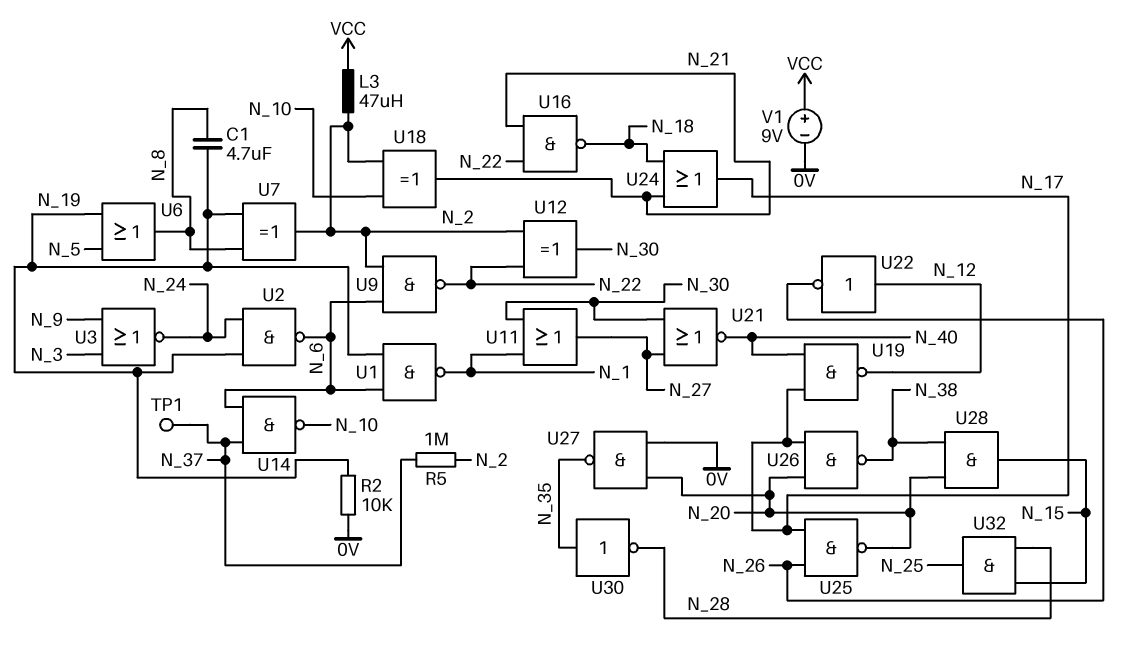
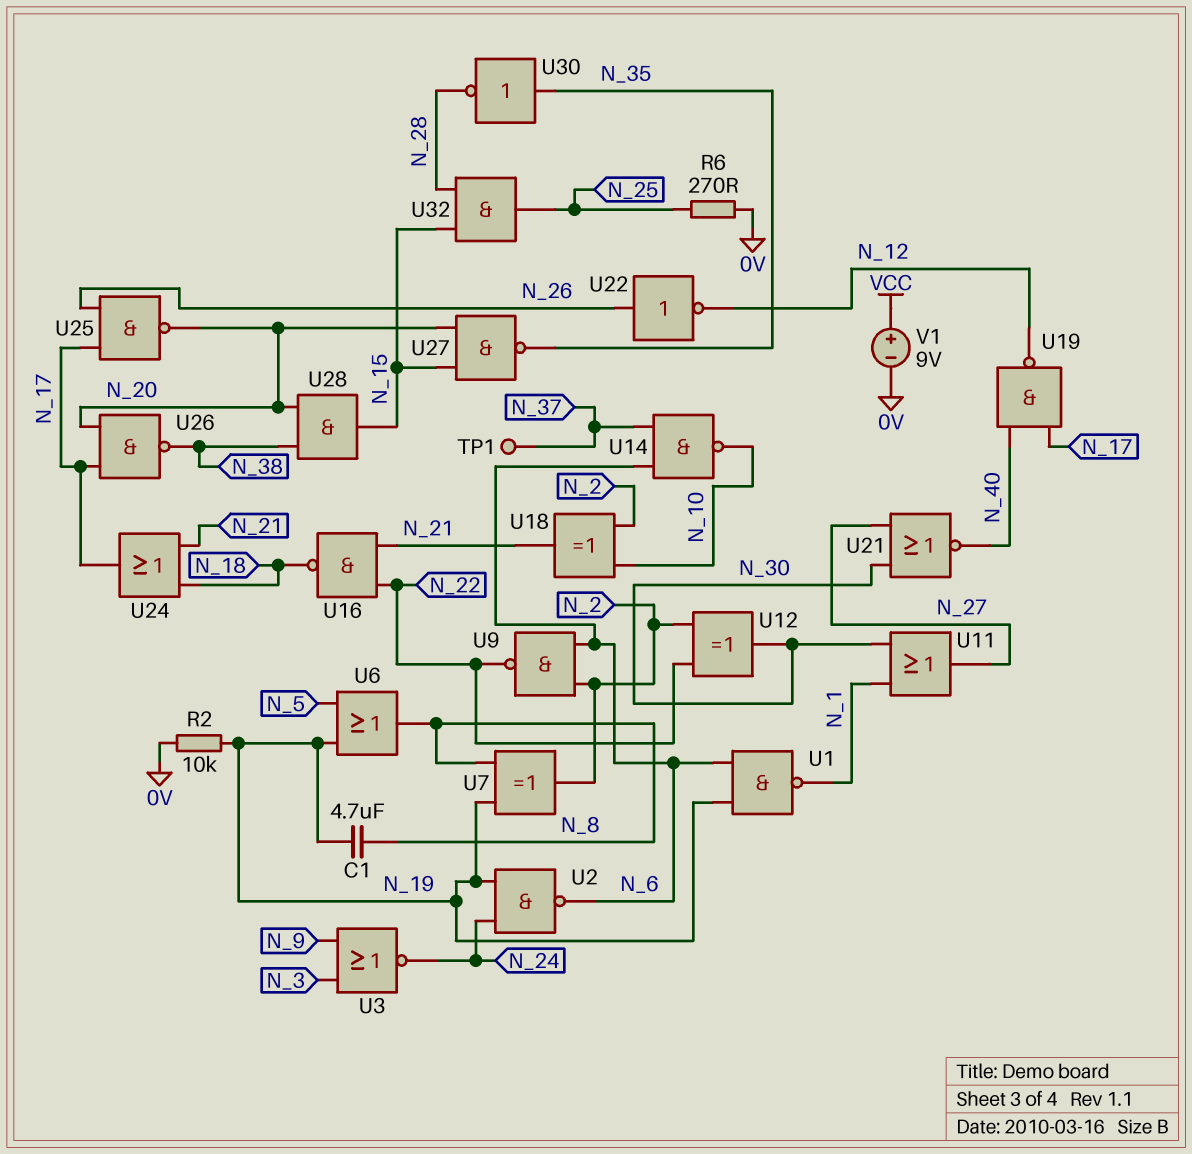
L3: 47uH (N_2, VCC) -> none
R5: 1M (N_2, N_37) -> none
R6: none -> 270 (0V, N_25)
U22: NOT (in N_12, out N_26) -> NOT (in N_26, out N_12)
U27: NAND (in 0V, in N_20, out N_35) -> NAND (in N_15, in N_20, out N_35)

